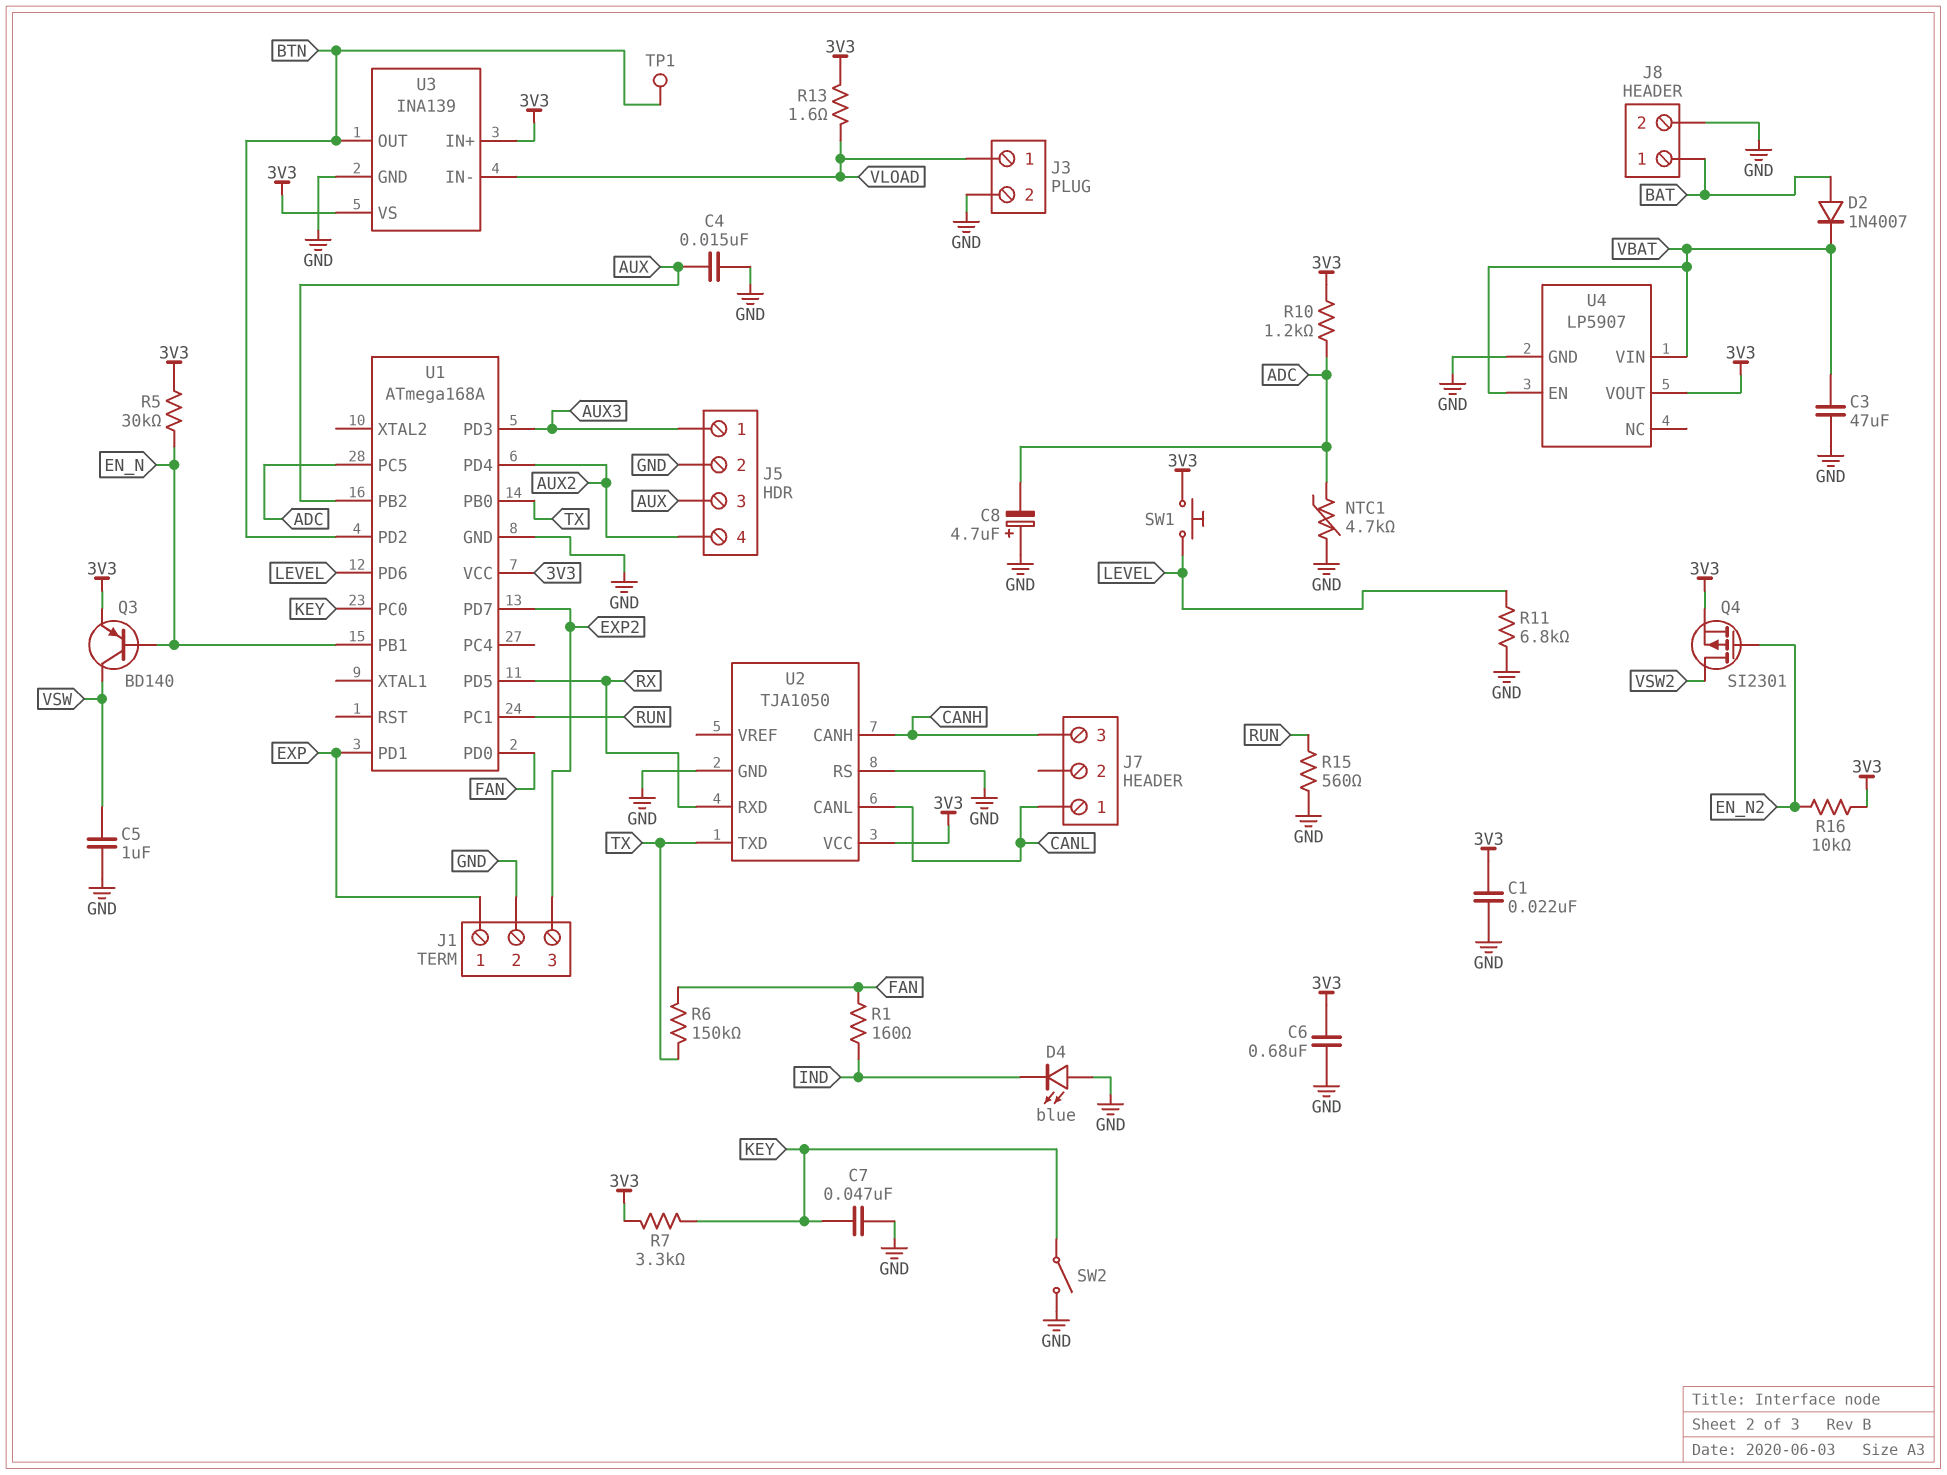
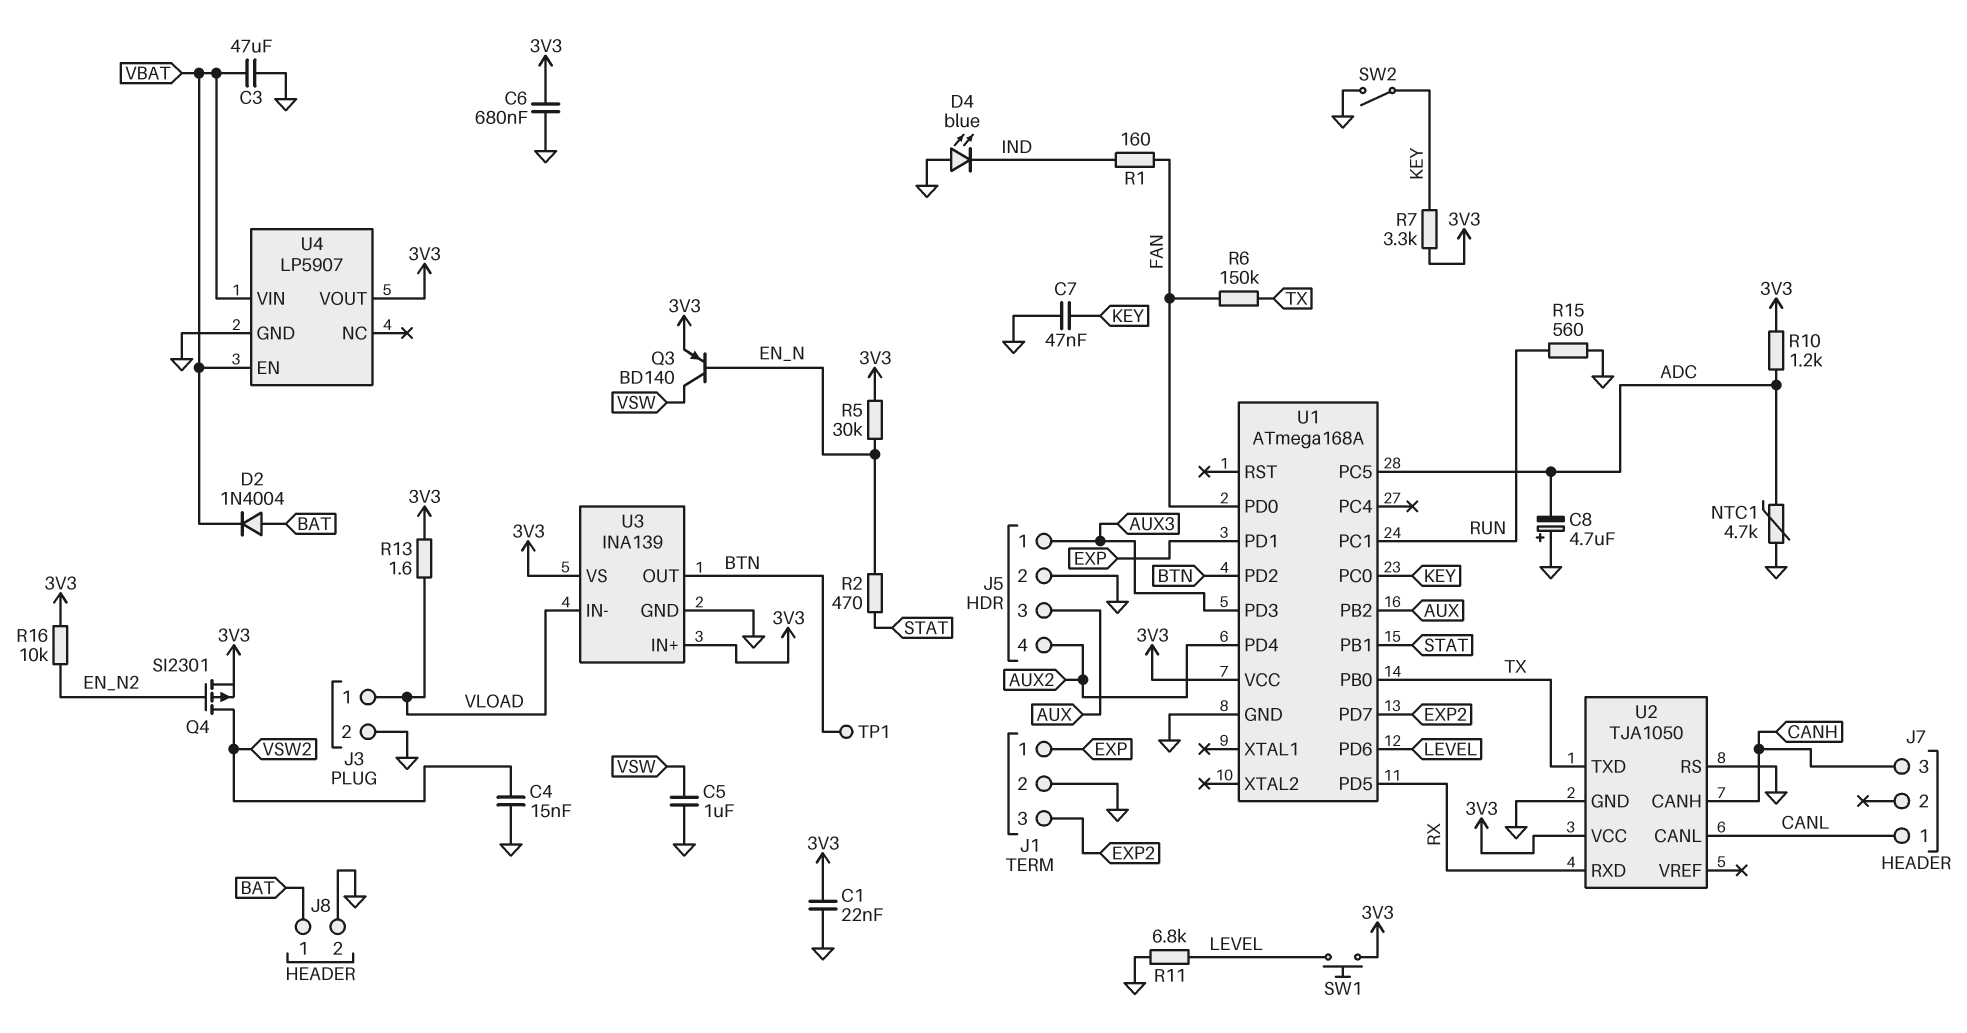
C4: 15nF (AUX, GND) -> 15nF (GND, VSW2)
D2: diode 1N4007 (A BAT, K VBAT) -> diode 1N4004 (A BAT, K VBAT)
R2: none -> 470 (EN_N, STAT)
U1 pin PB1: EN_N -> STAT

